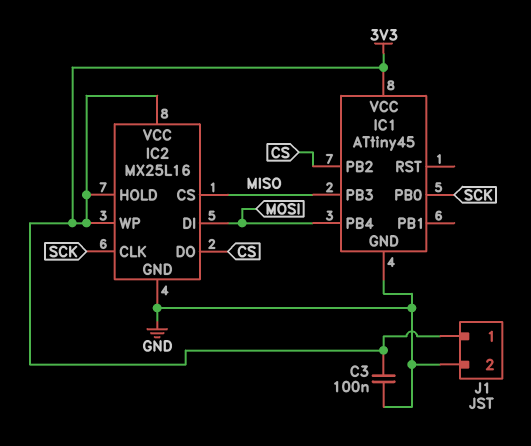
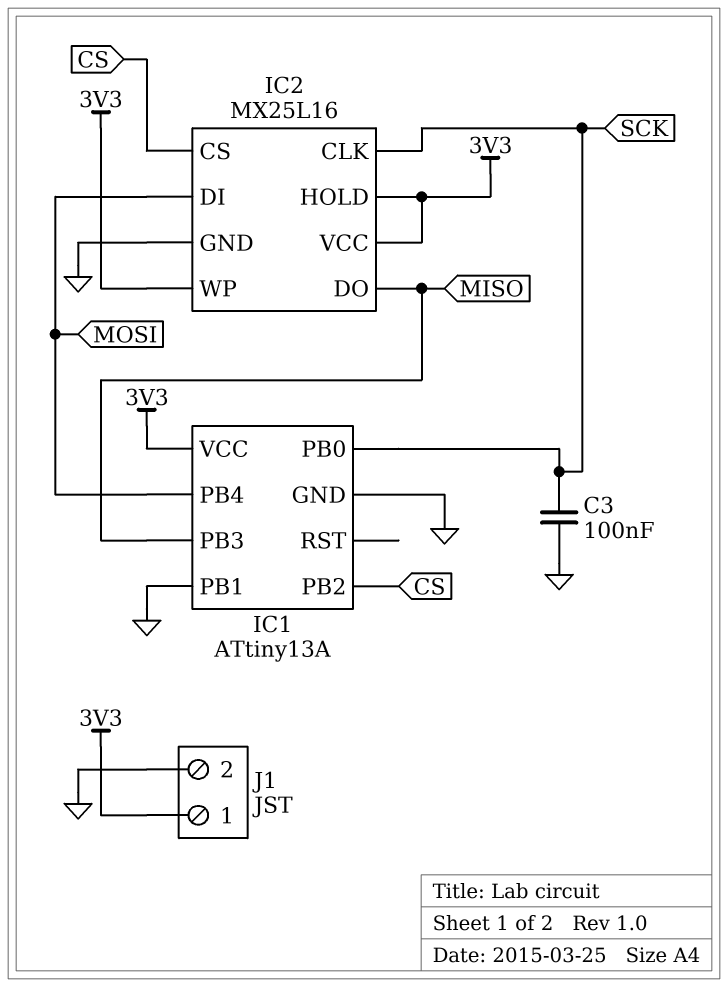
C3: 100nF (3V3, GND) -> 100nF (GND, SCK)
IC1: ATtiny45 -> ATtiny13A
IC1 pin PB1: none -> GND
IC2 pin CS: MISO -> CS
IC2 pin DO: CS -> MISO

